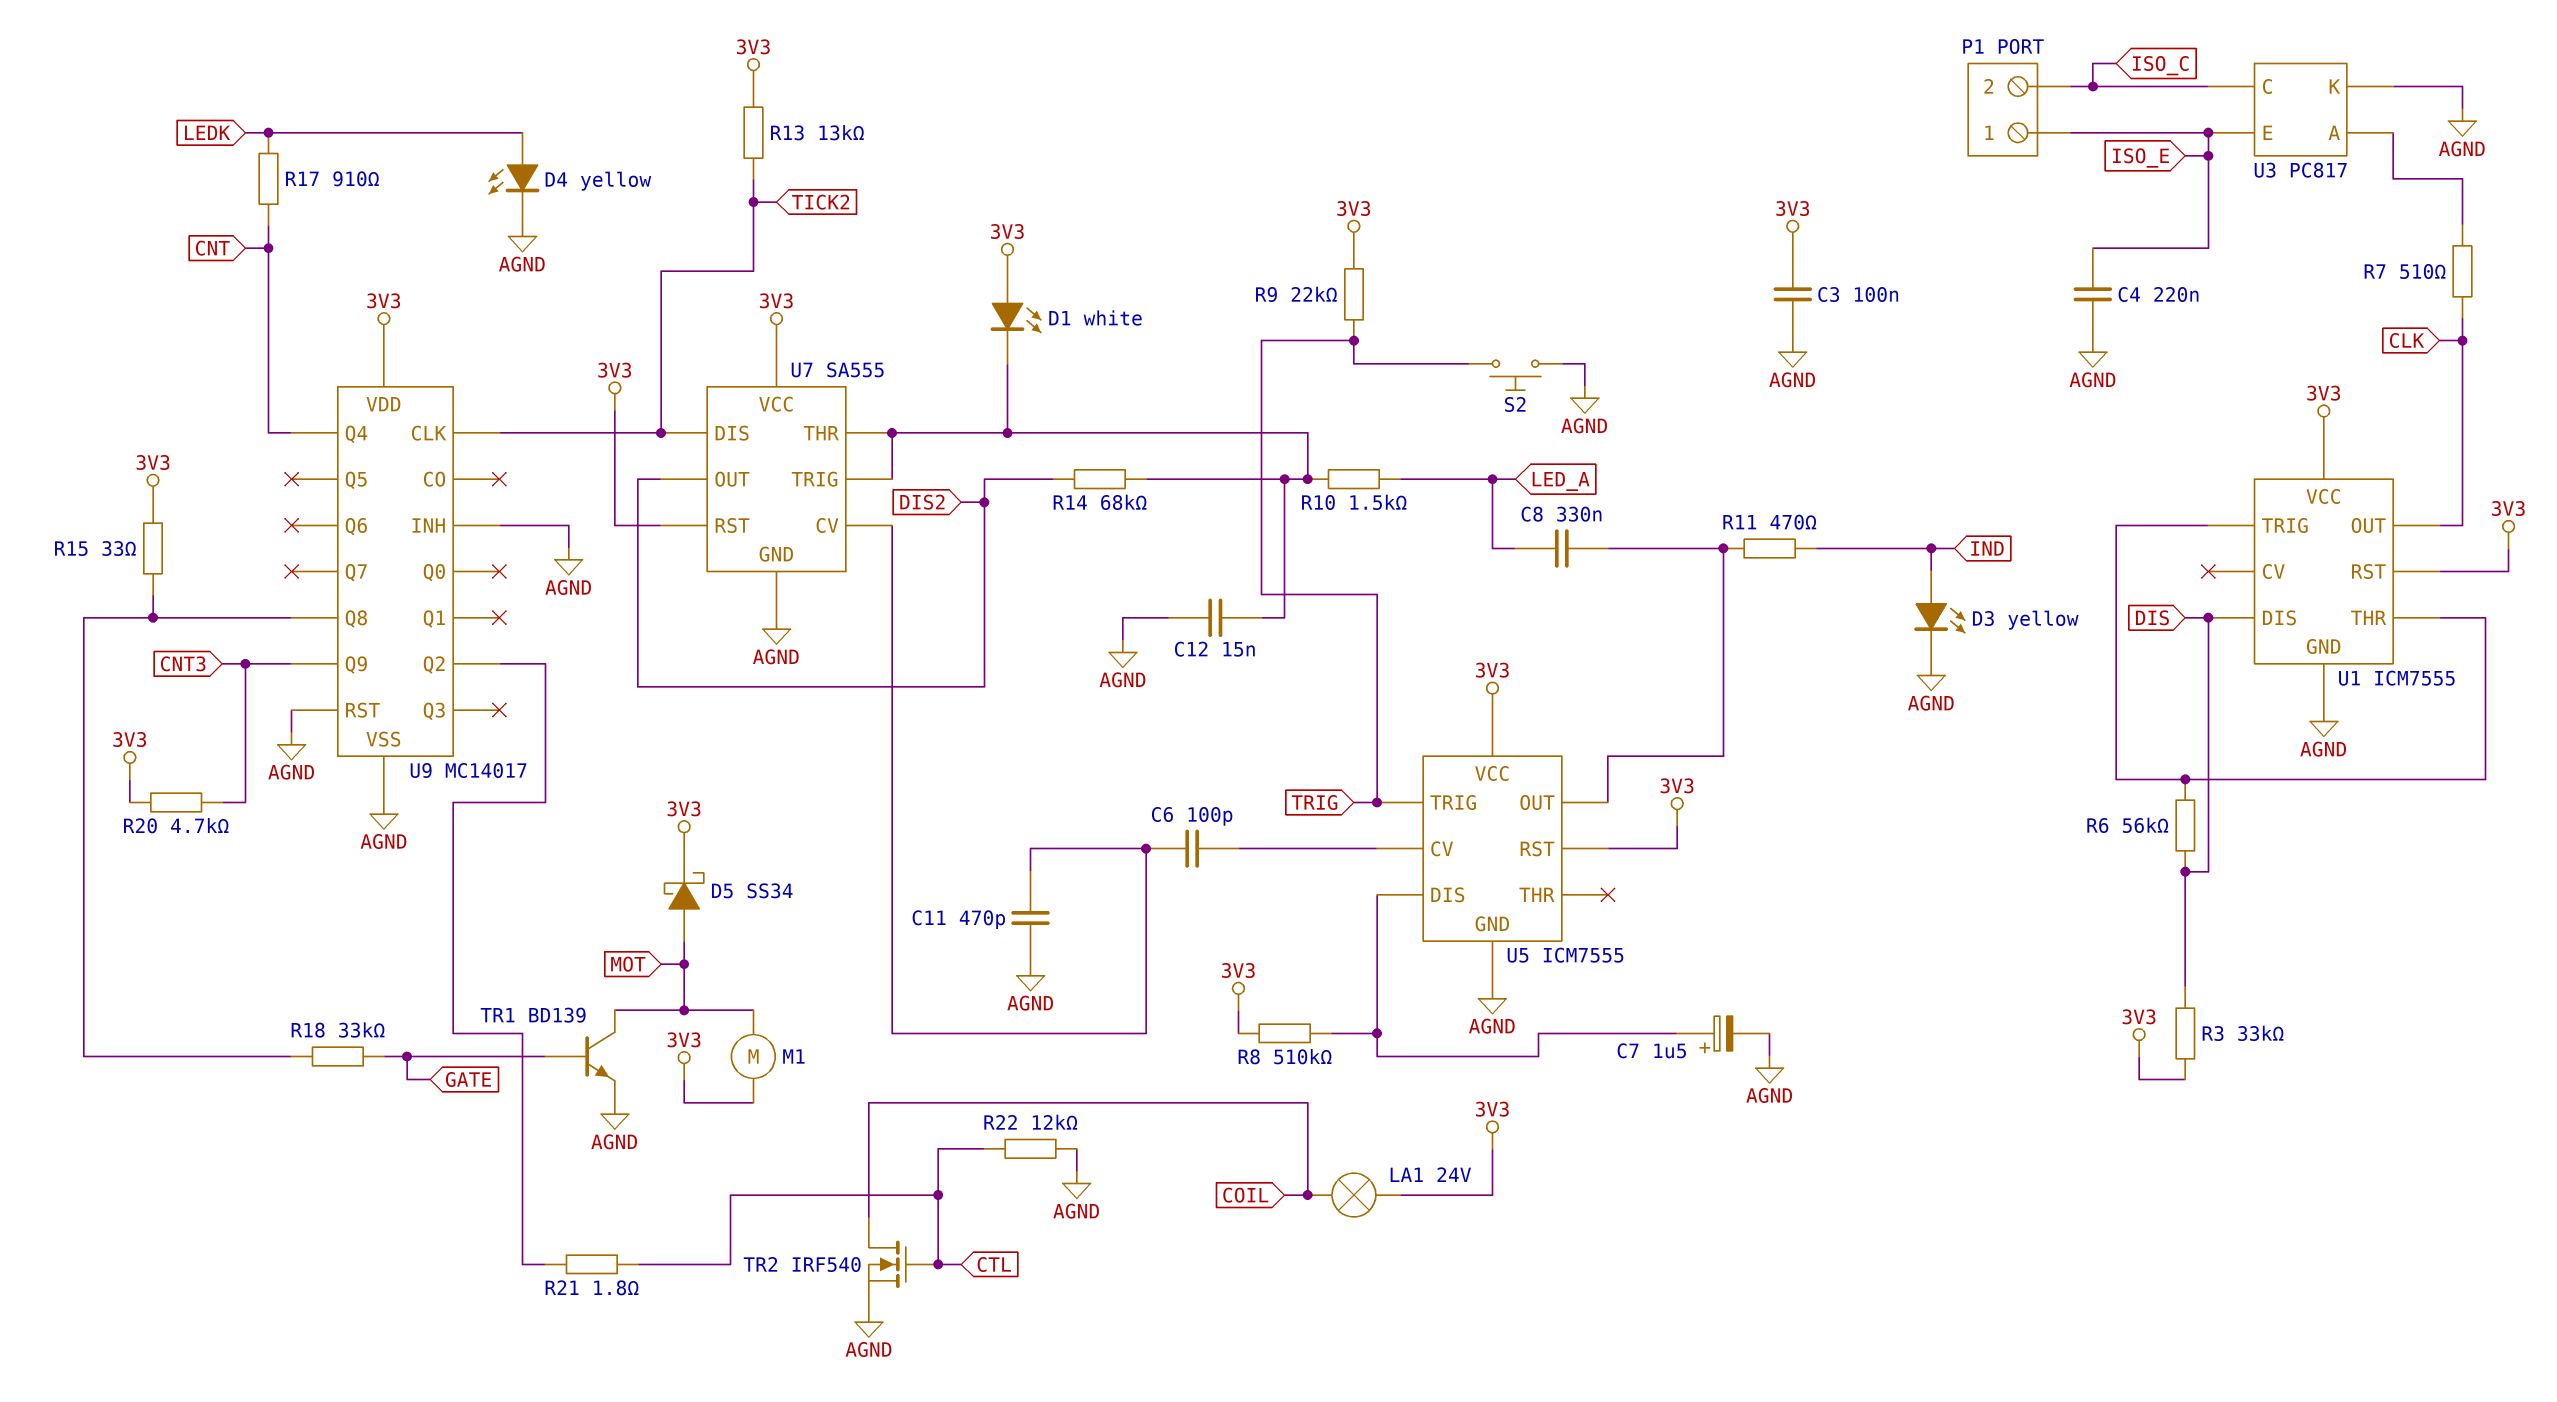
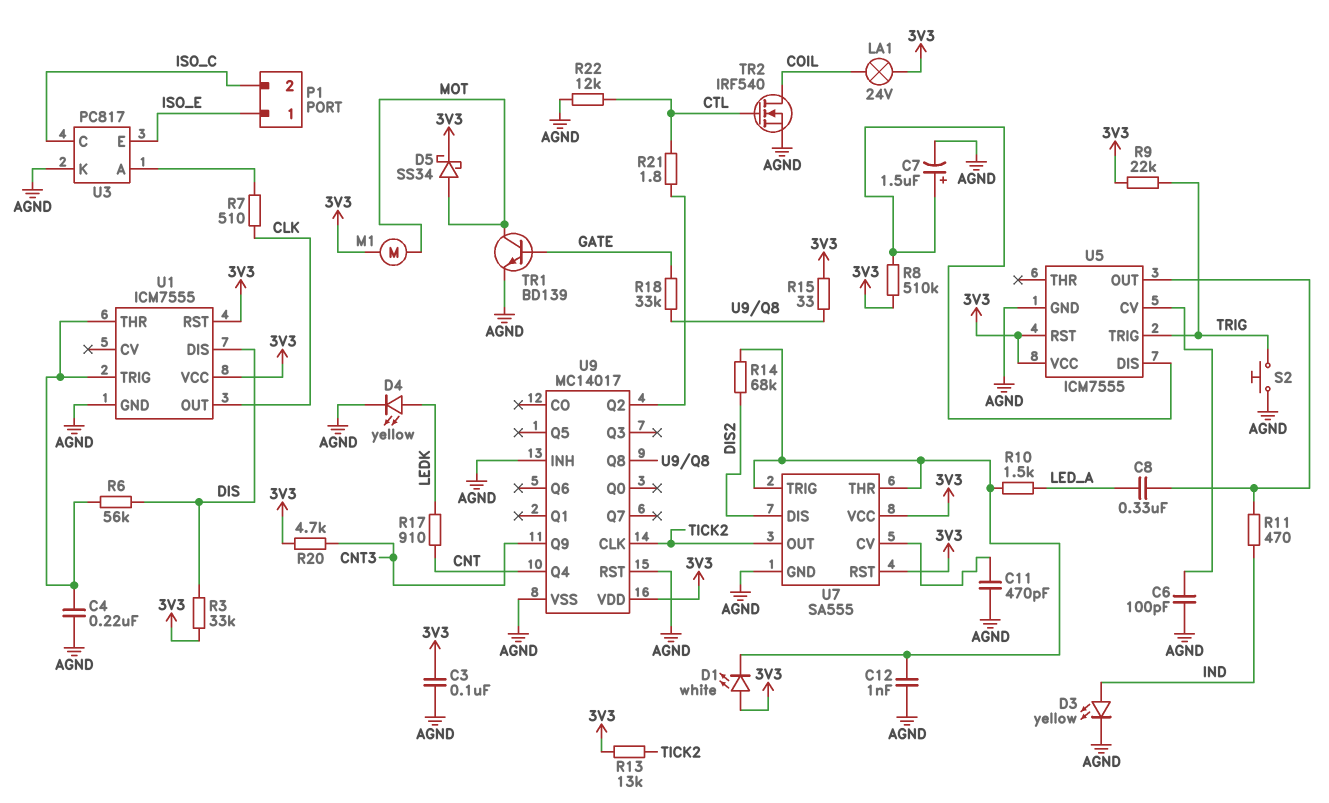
C4: 220nF (AGND, ISO_E) -> 220nF (AGND, U1/THR)
C6: 100pF (U5/CV, U7/CV) -> 100pF (AGND, U5/CV)
C12: 15nF (AGND, U7/THR) -> 1nF (AGND, U7/THR)
U7 pin DIS: TICK2 -> DIS2
U7 pin OUT: DIS2 -> TICK2

